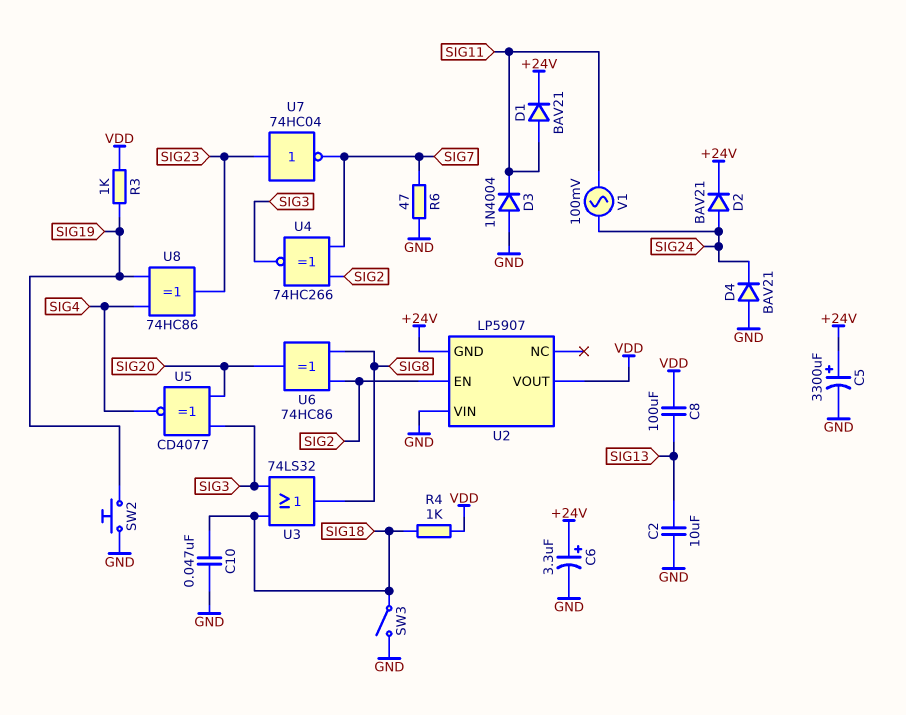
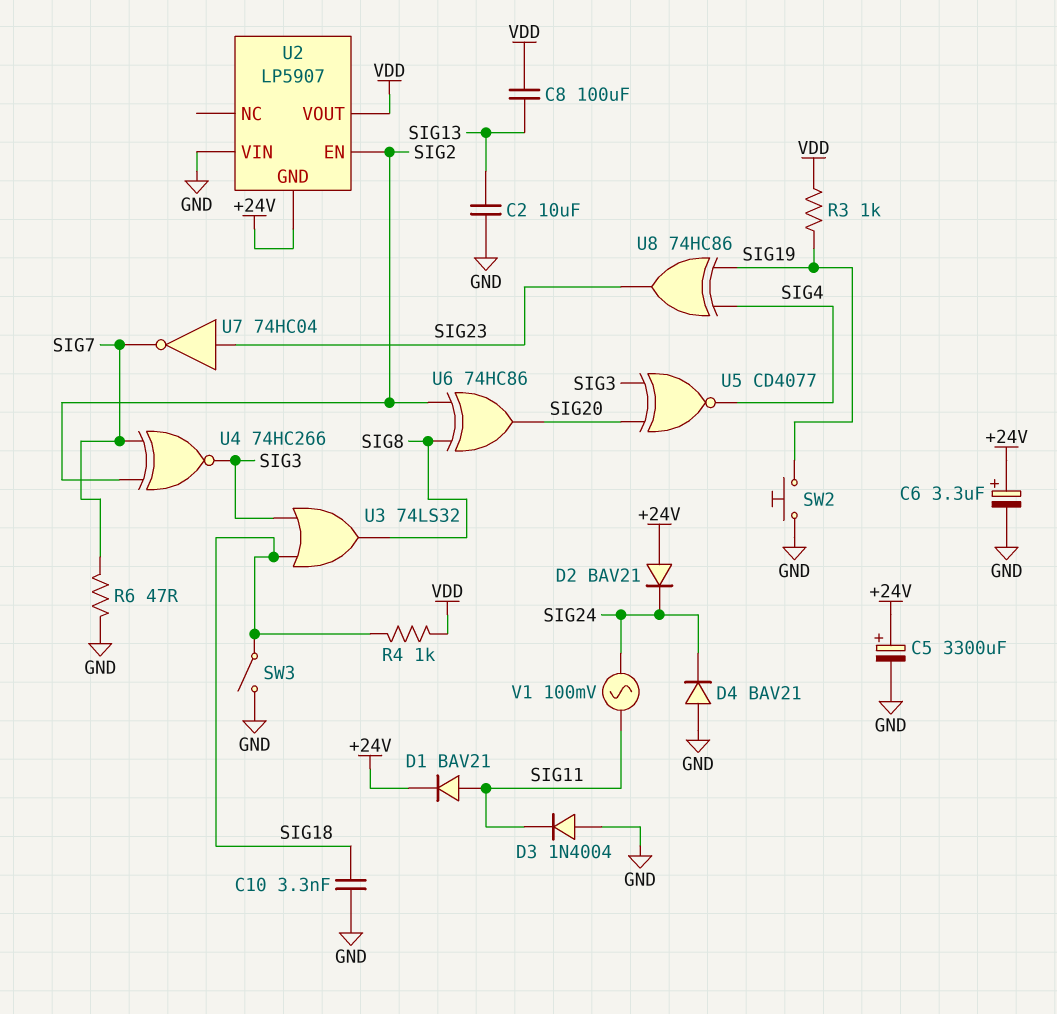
C10: 47nF (GND, SIG18) -> 3.3nF (GND, SIG18)
D2: diode BAV21 (A SIG24, K +24V) -> diode BAV21 (A +24V, K SIG24)

